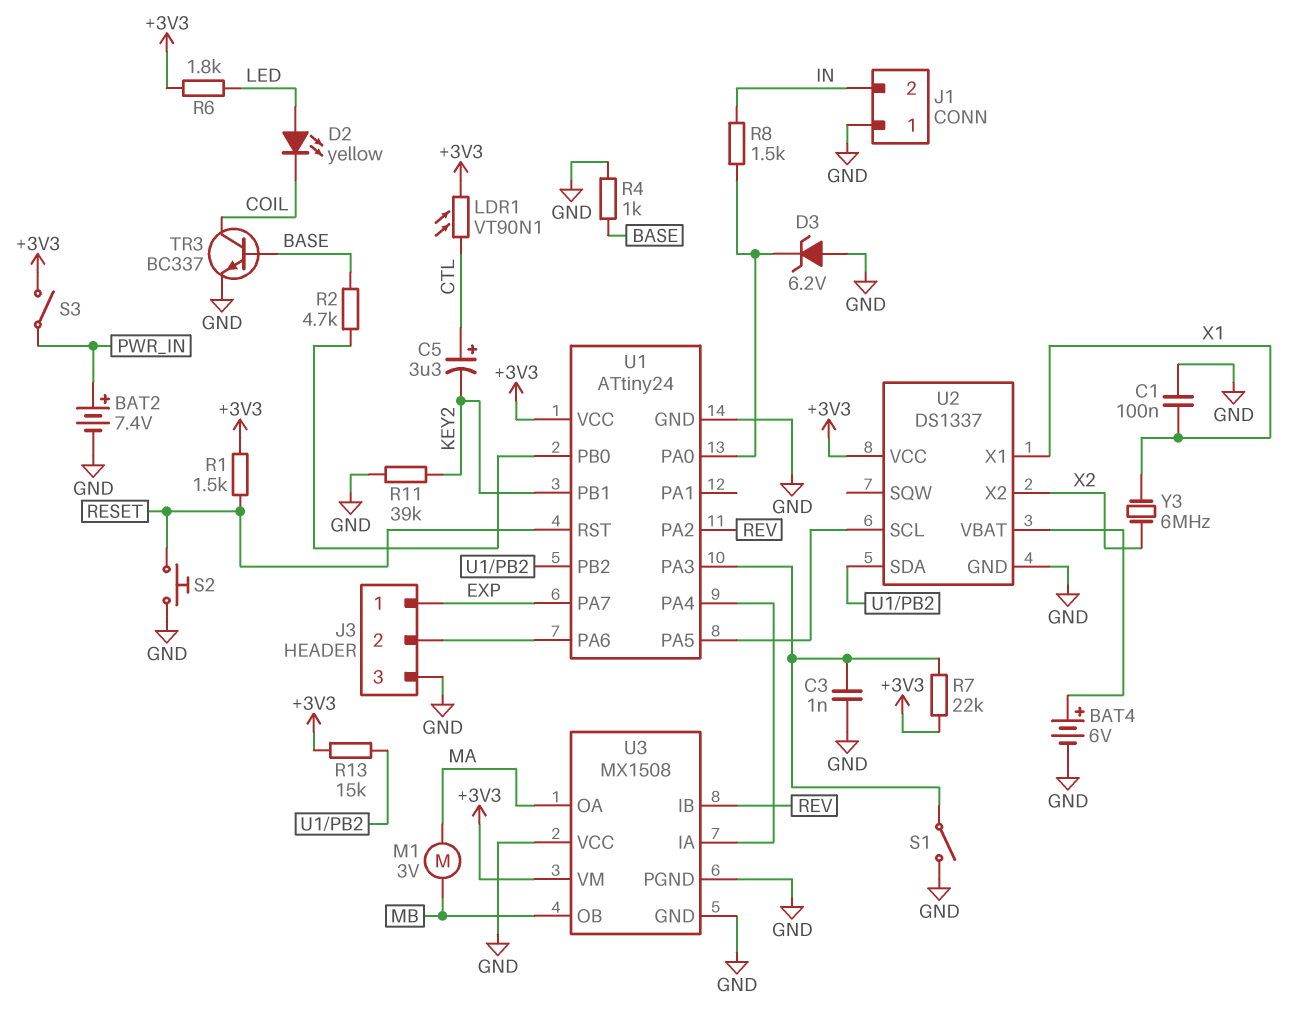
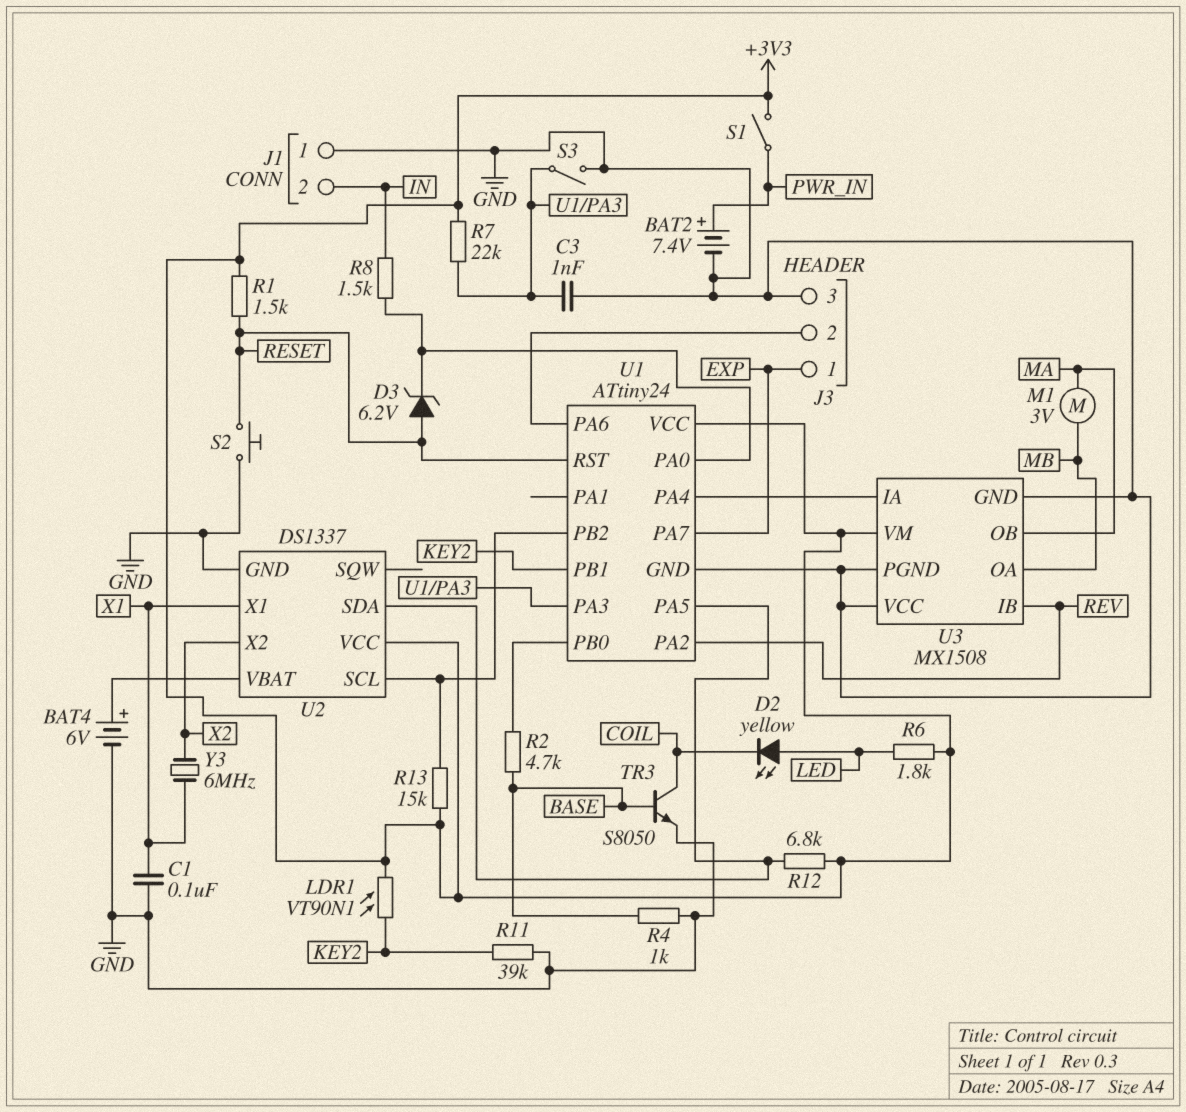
C5: 3.3uF (plus CTL, minus KEY2) -> none
D3: zener 6.2V (A GND, K U1/PA0) -> zener 6.2V (A RESET, K U1/PA0)
LDR1: VT90N1 (+3V3, CTL) -> VT90N1 (+3V3, KEY2)
R12: none -> 6.8k (+3V3, U1/PA5)
S1: switch (GND, U1/PA3) -> switch (+3V3, PWR_IN)
S3: switch (+3V3, PWR_IN) -> switch (GND, U1/PA3)
TR3: NPN BC337 (B BASE, C COIL, E GND) -> NPN S8050 (B BASE, C COIL, E GND)
U2 pin SCL: U1/PA5 -> U1/PB2
U2 pin SDA: U1/PB2 -> U1/PA5
U3 pin OA: MA -> MB
U3 pin OB: MB -> MA

